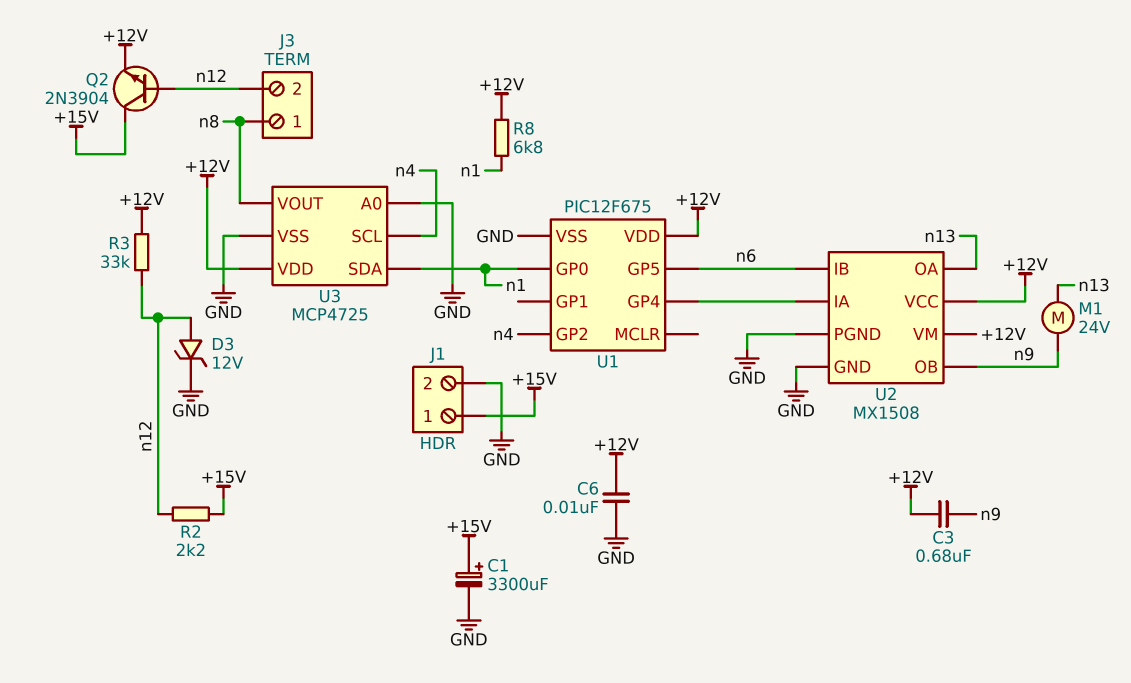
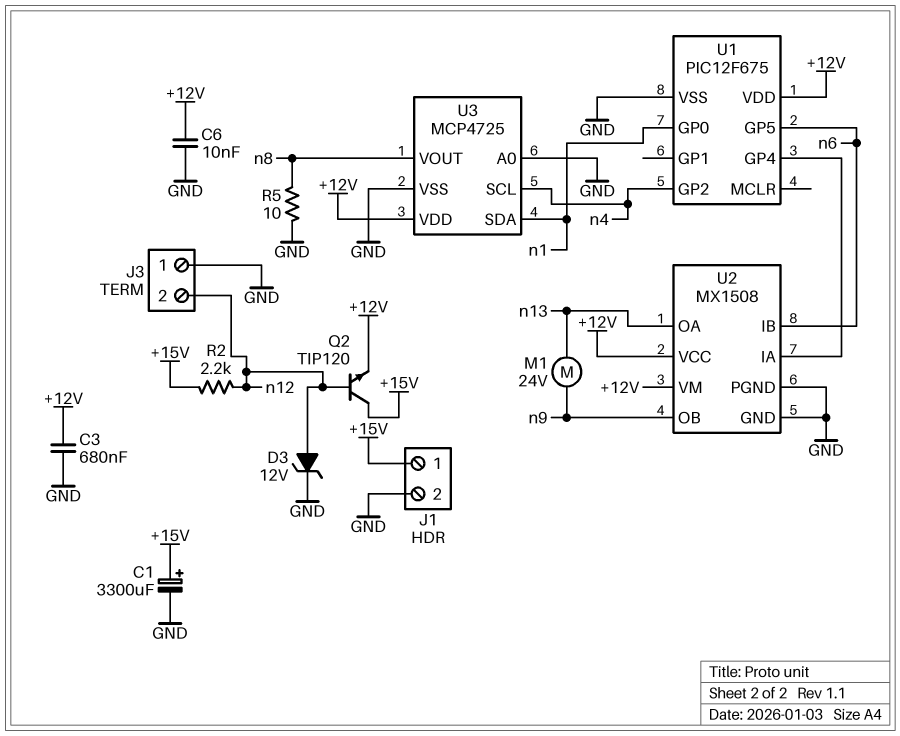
C3: 680nF (+12V, n9) -> 680nF (+12V, GND)
J3 pin 1: n8 -> GND
Q2: NPN 2N3904 (B n12, C +15V, E +12V) -> NPN TIP120 (B n12, C +15V, E +12V)
R3: 33k (+12V, n12) -> none
R5: none -> 10 (GND, n8)
R8: 6.8k (+12V, n1) -> none

